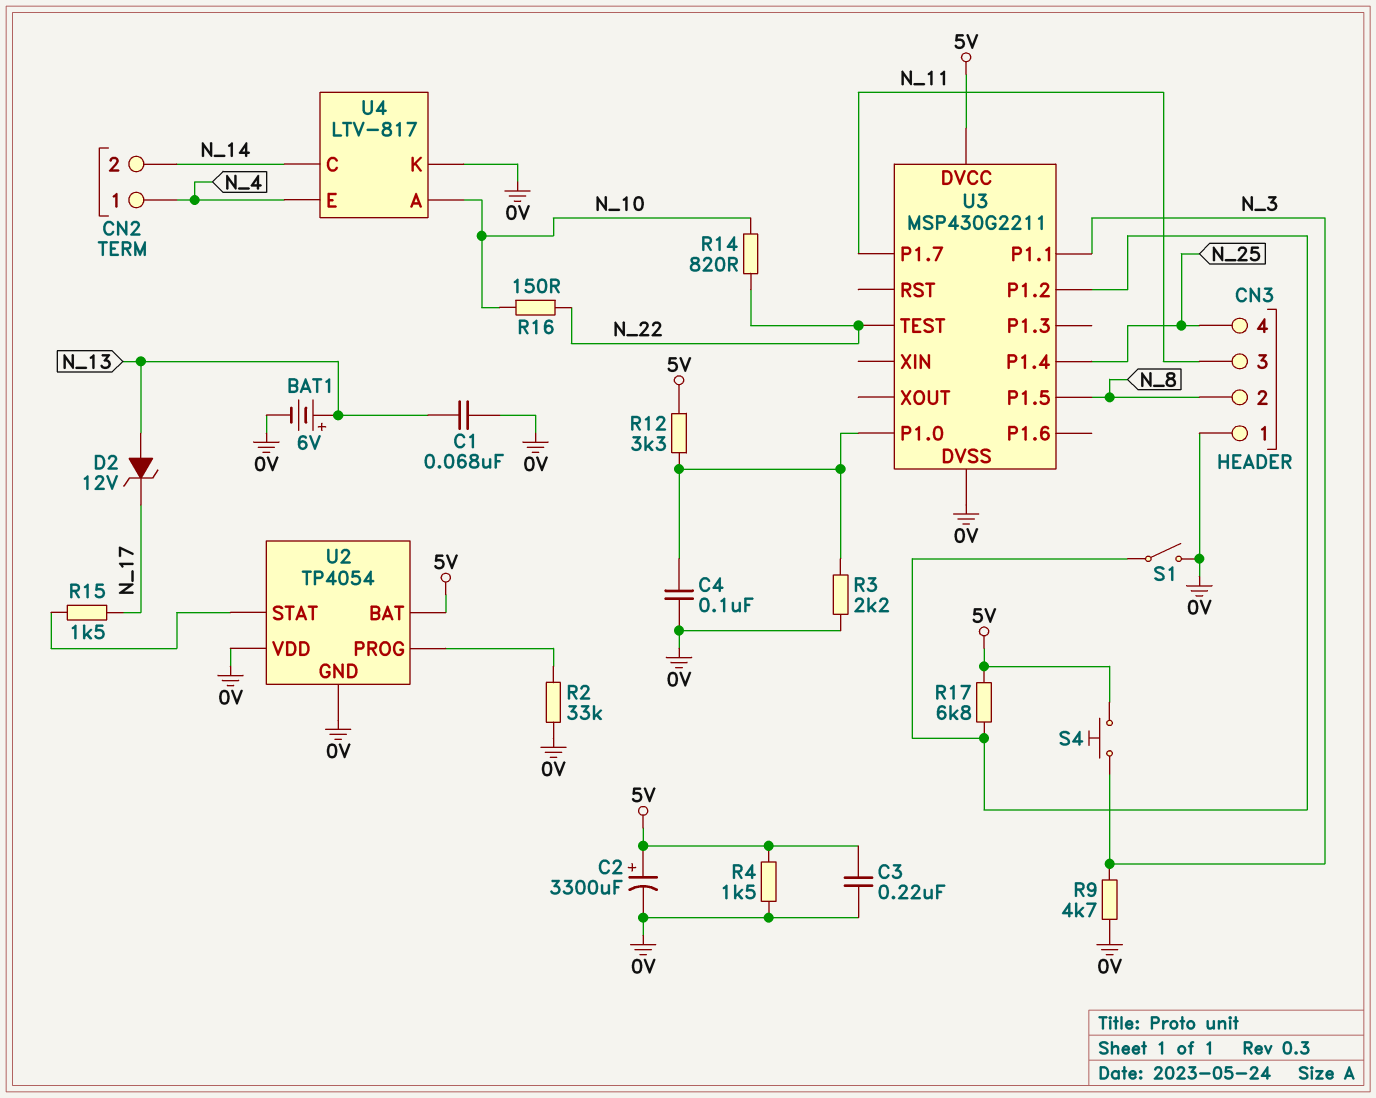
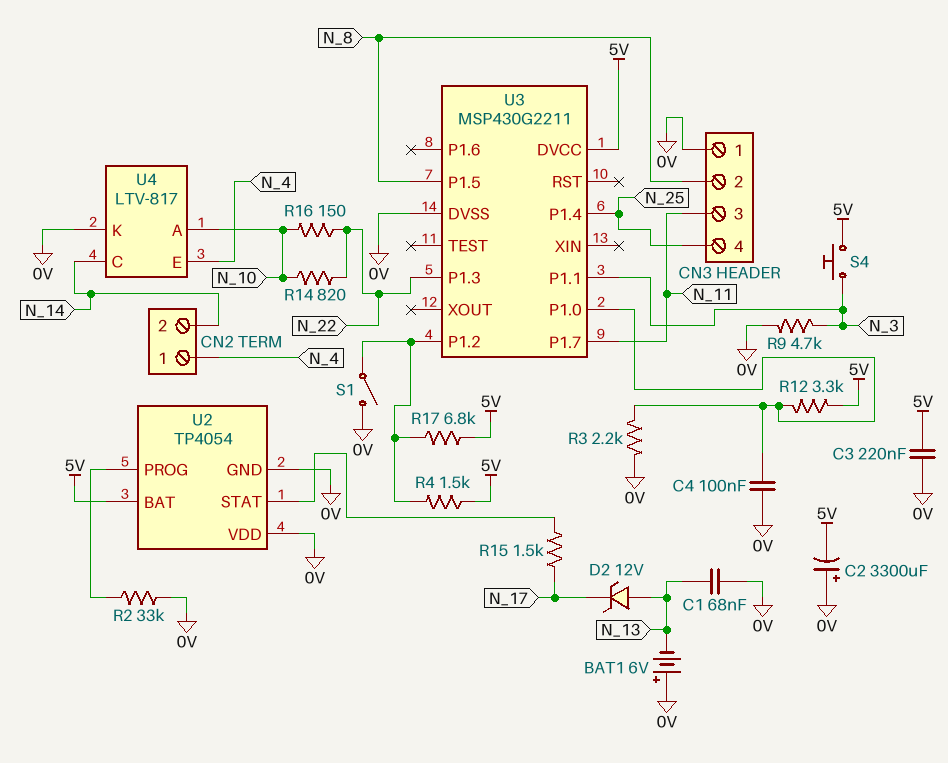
BAT1: 6V (plus N_13, minus 0V) -> 6V (plus 0V, minus N_13)
C2: 3300uF (plus 5V, minus 0V) -> 3300uF (plus 0V, minus 5V)
R4: 1.5k (0V, 5V) -> 1.5k (5V, U3/P1.2)
U3 pin P1.3: none -> N_22
U3 pin TEST: N_22 -> none

